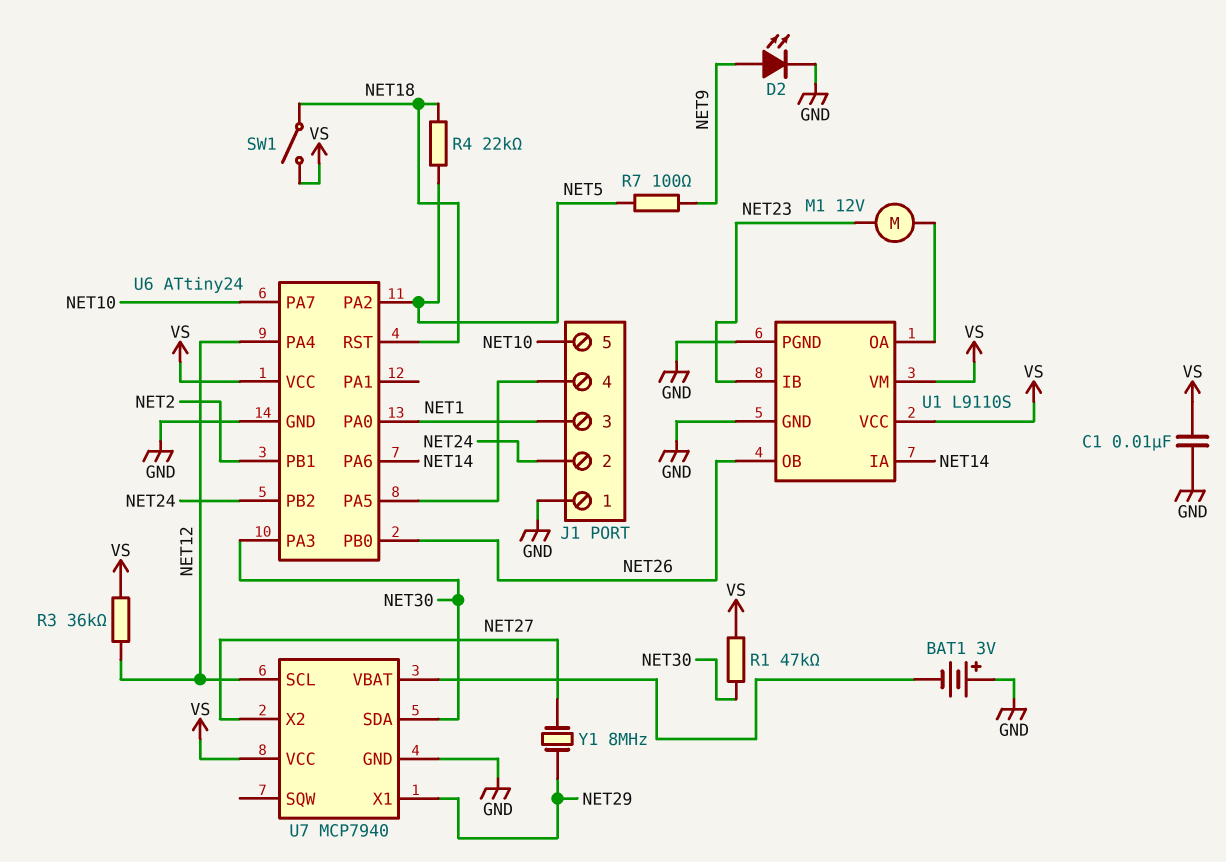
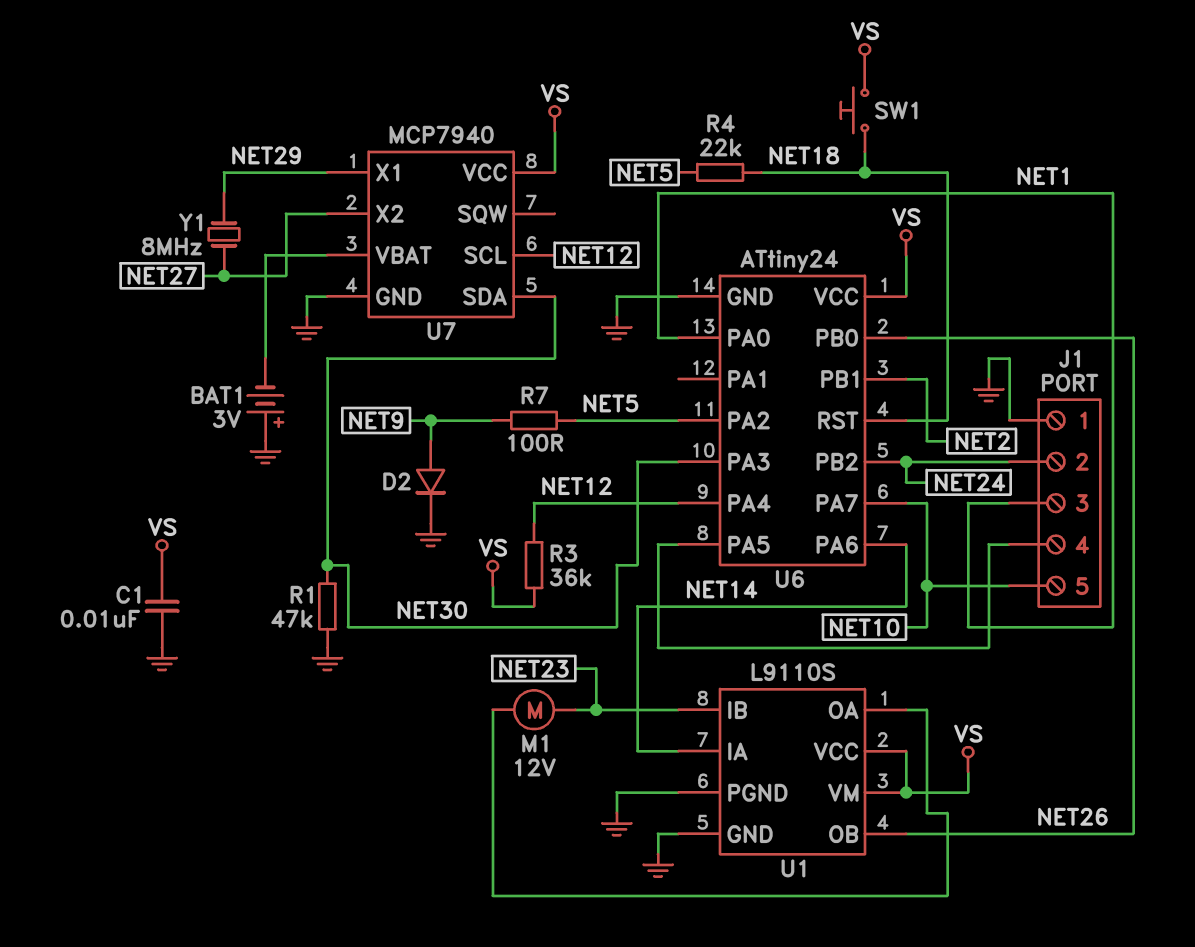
D2: LED (A NET9, K GND) -> diode (A NET9, K GND)
R1: 47k (NET30, VS) -> 47k (GND, NET30)
SW1: switch (NET18, VS) -> button (NET18, VS)

